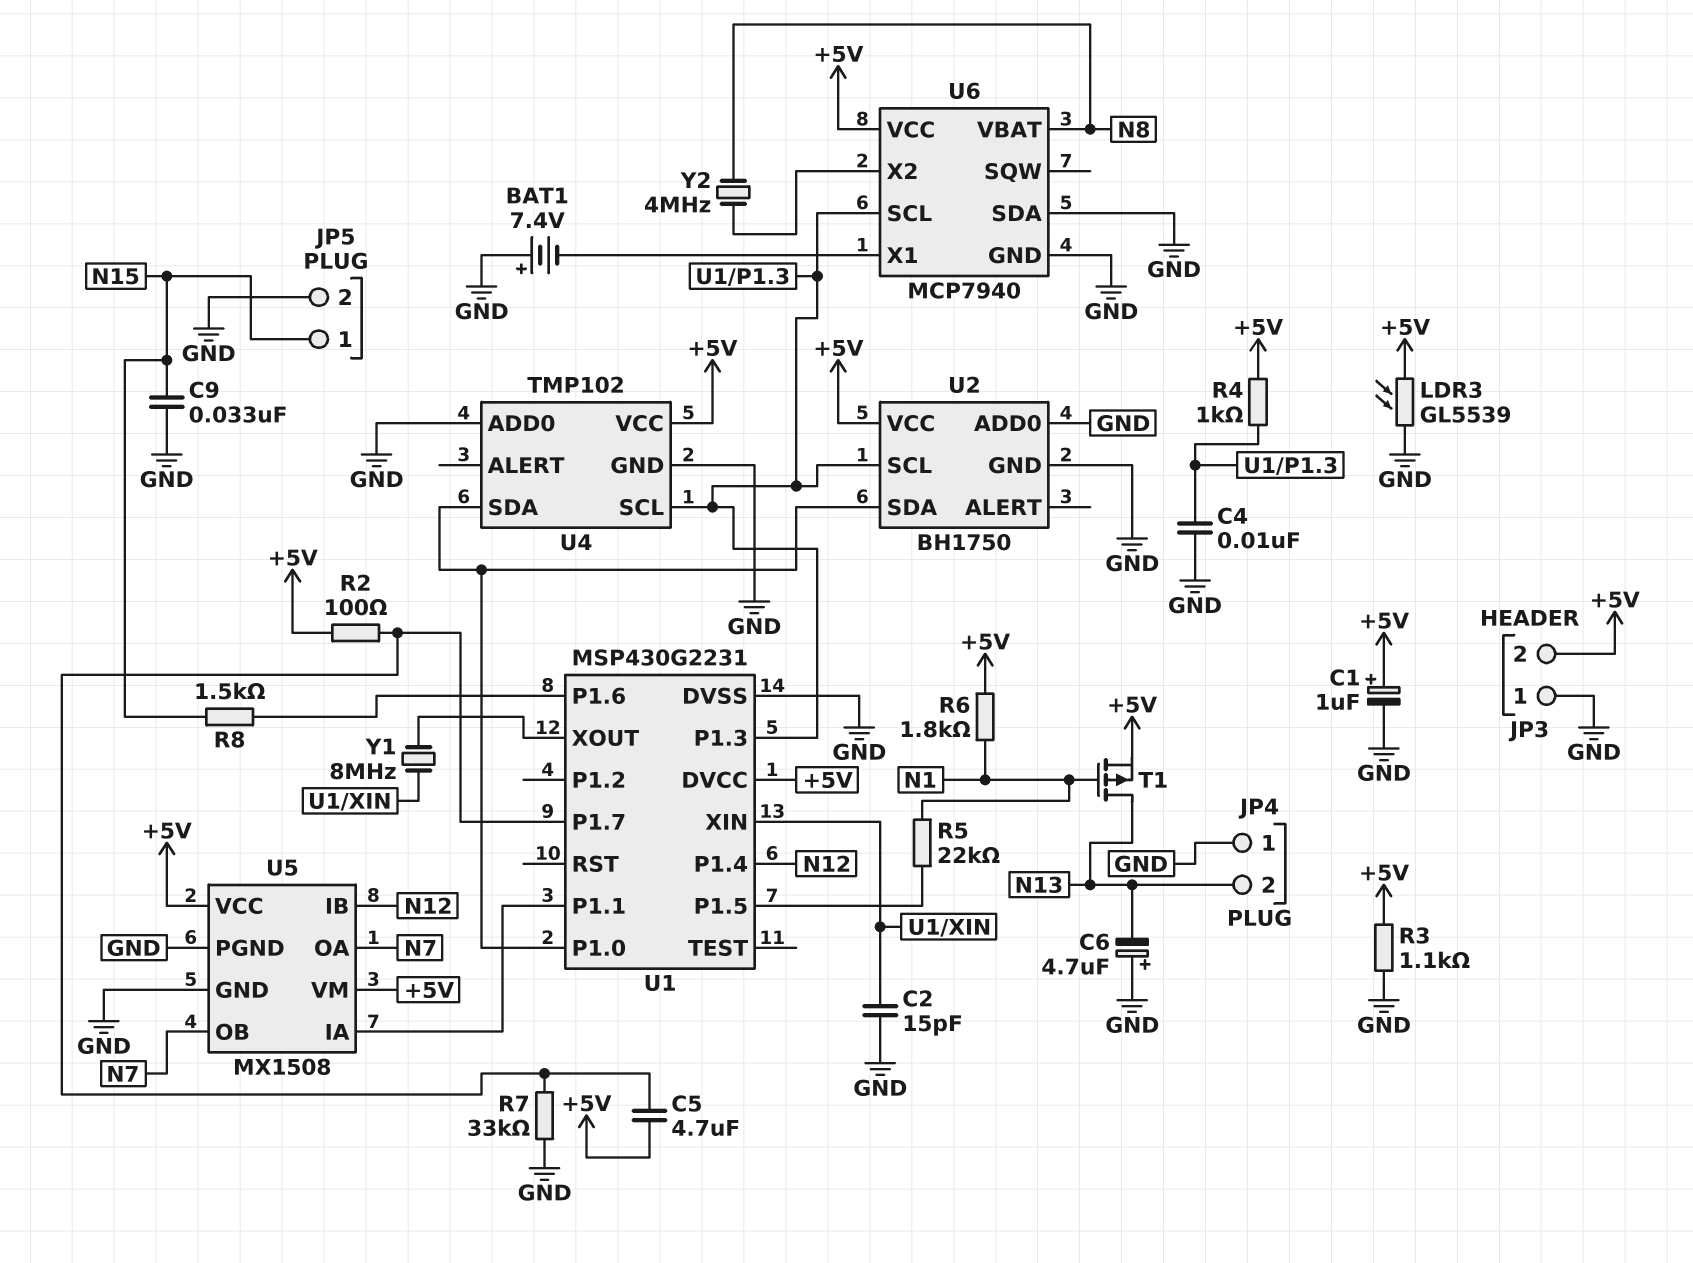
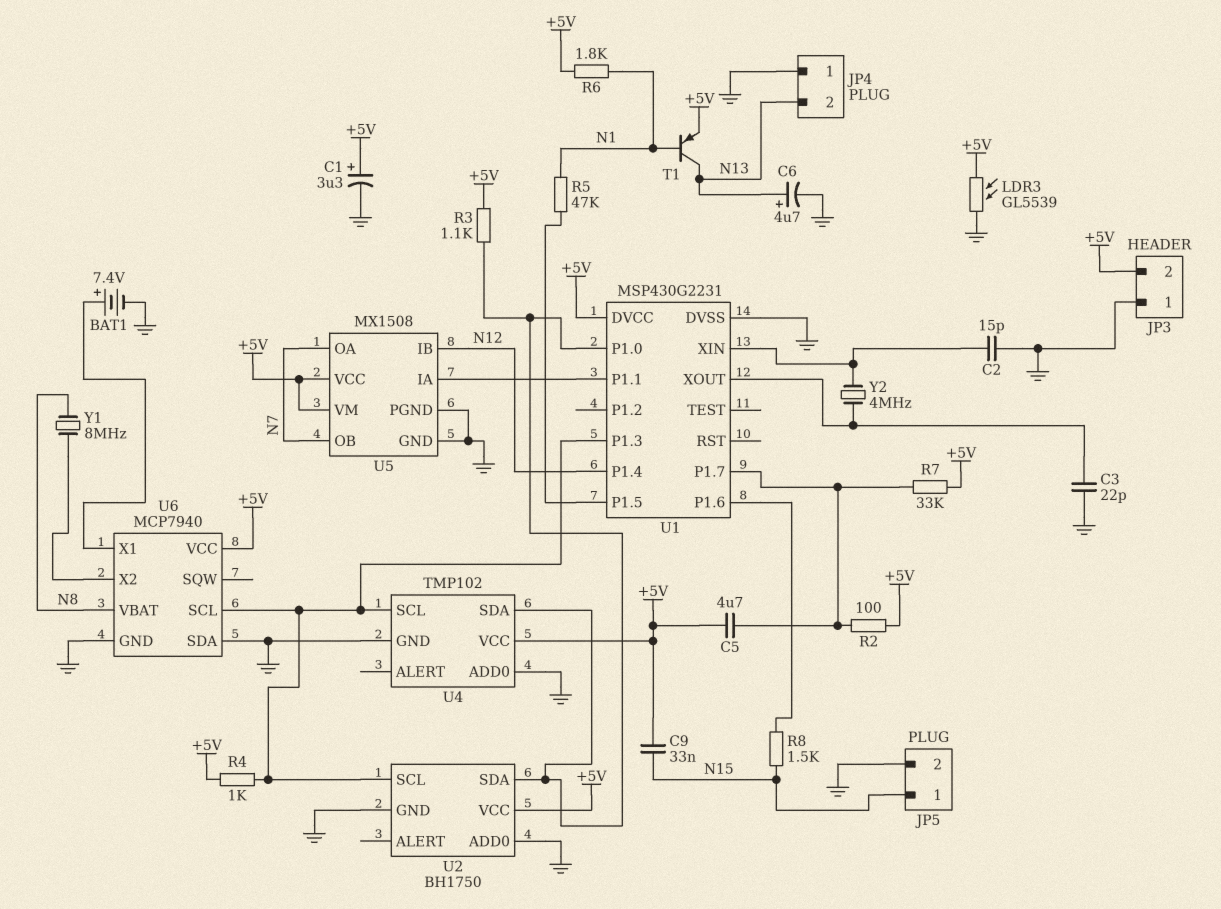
BAT1: 7.4V (plus GND, minus U6/X1) -> 7.4V (plus U6/X1, minus GND)
C1: 1uF (plus +5V, minus GND) -> 3.3uF (plus +5V, minus GND)
C3: none -> 22pF (GND, U1/XOUT)
C4: 10nF (GND, U1/P1.3) -> none
C6: 4.7uF (plus GND, minus N13) -> 4.7uF (plus N13, minus GND)
C9: 33nF (GND, N15) -> 33nF (+5V, N15)
R3: 1.1k (+5V, GND) -> 1.1k (+5V, U1/P1.0)
R5: 22k (N1, U1/P1.5) -> 47k (N1, U1/P1.5)
R7: 33k (GND, U1/P1.7) -> 33k (+5V, U1/P1.7)
T1: PMOS (G N1, D N13, S +5V) -> PNP (B N1, C N13, E +5V)
Y1: 8MHz (U1/XIN, U1/XOUT) -> 8MHz (N8, U6/X2)
Y2: 4MHz (N8, U6/X2) -> 4MHz (U1/XIN, U1/XOUT)

